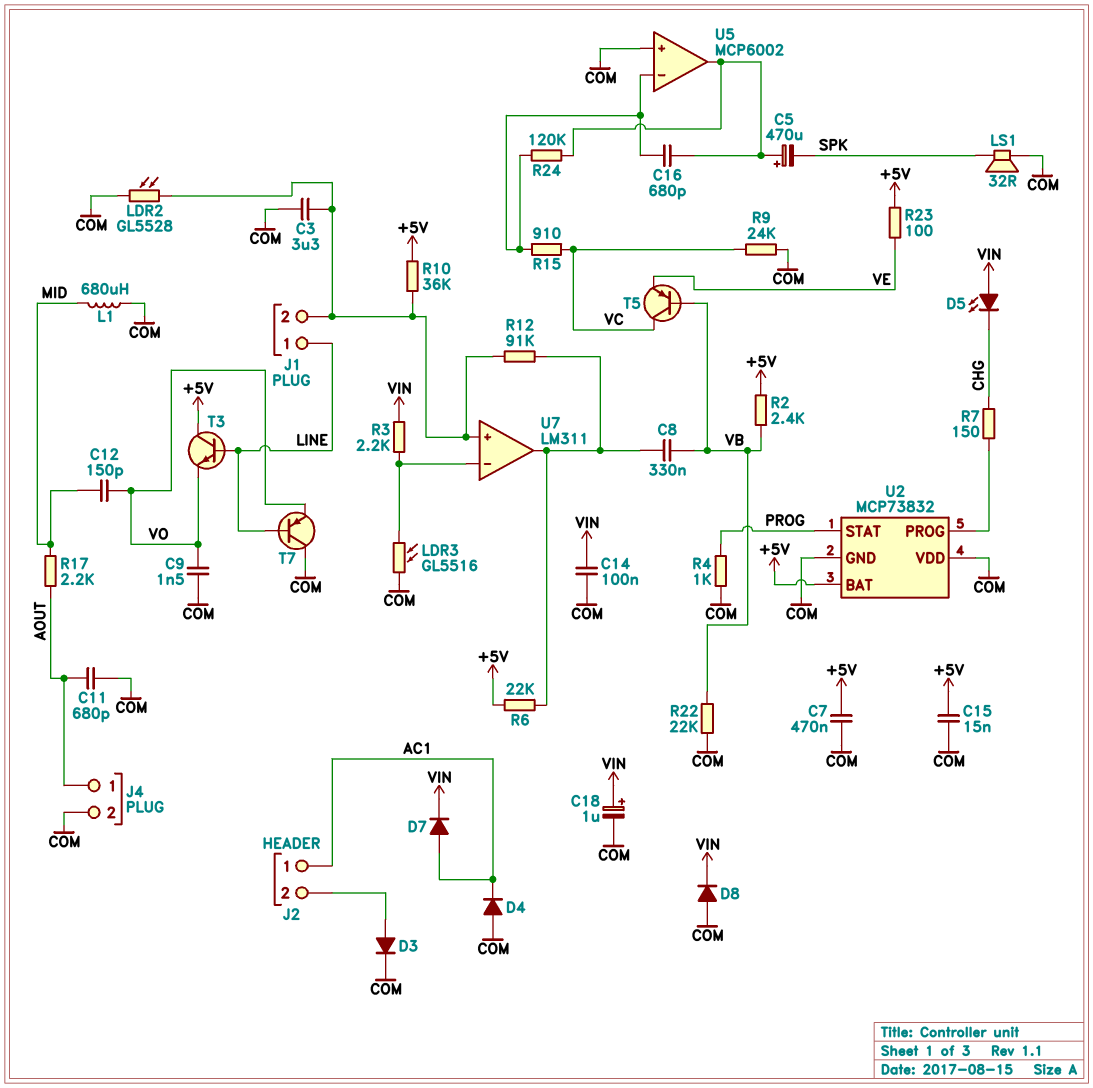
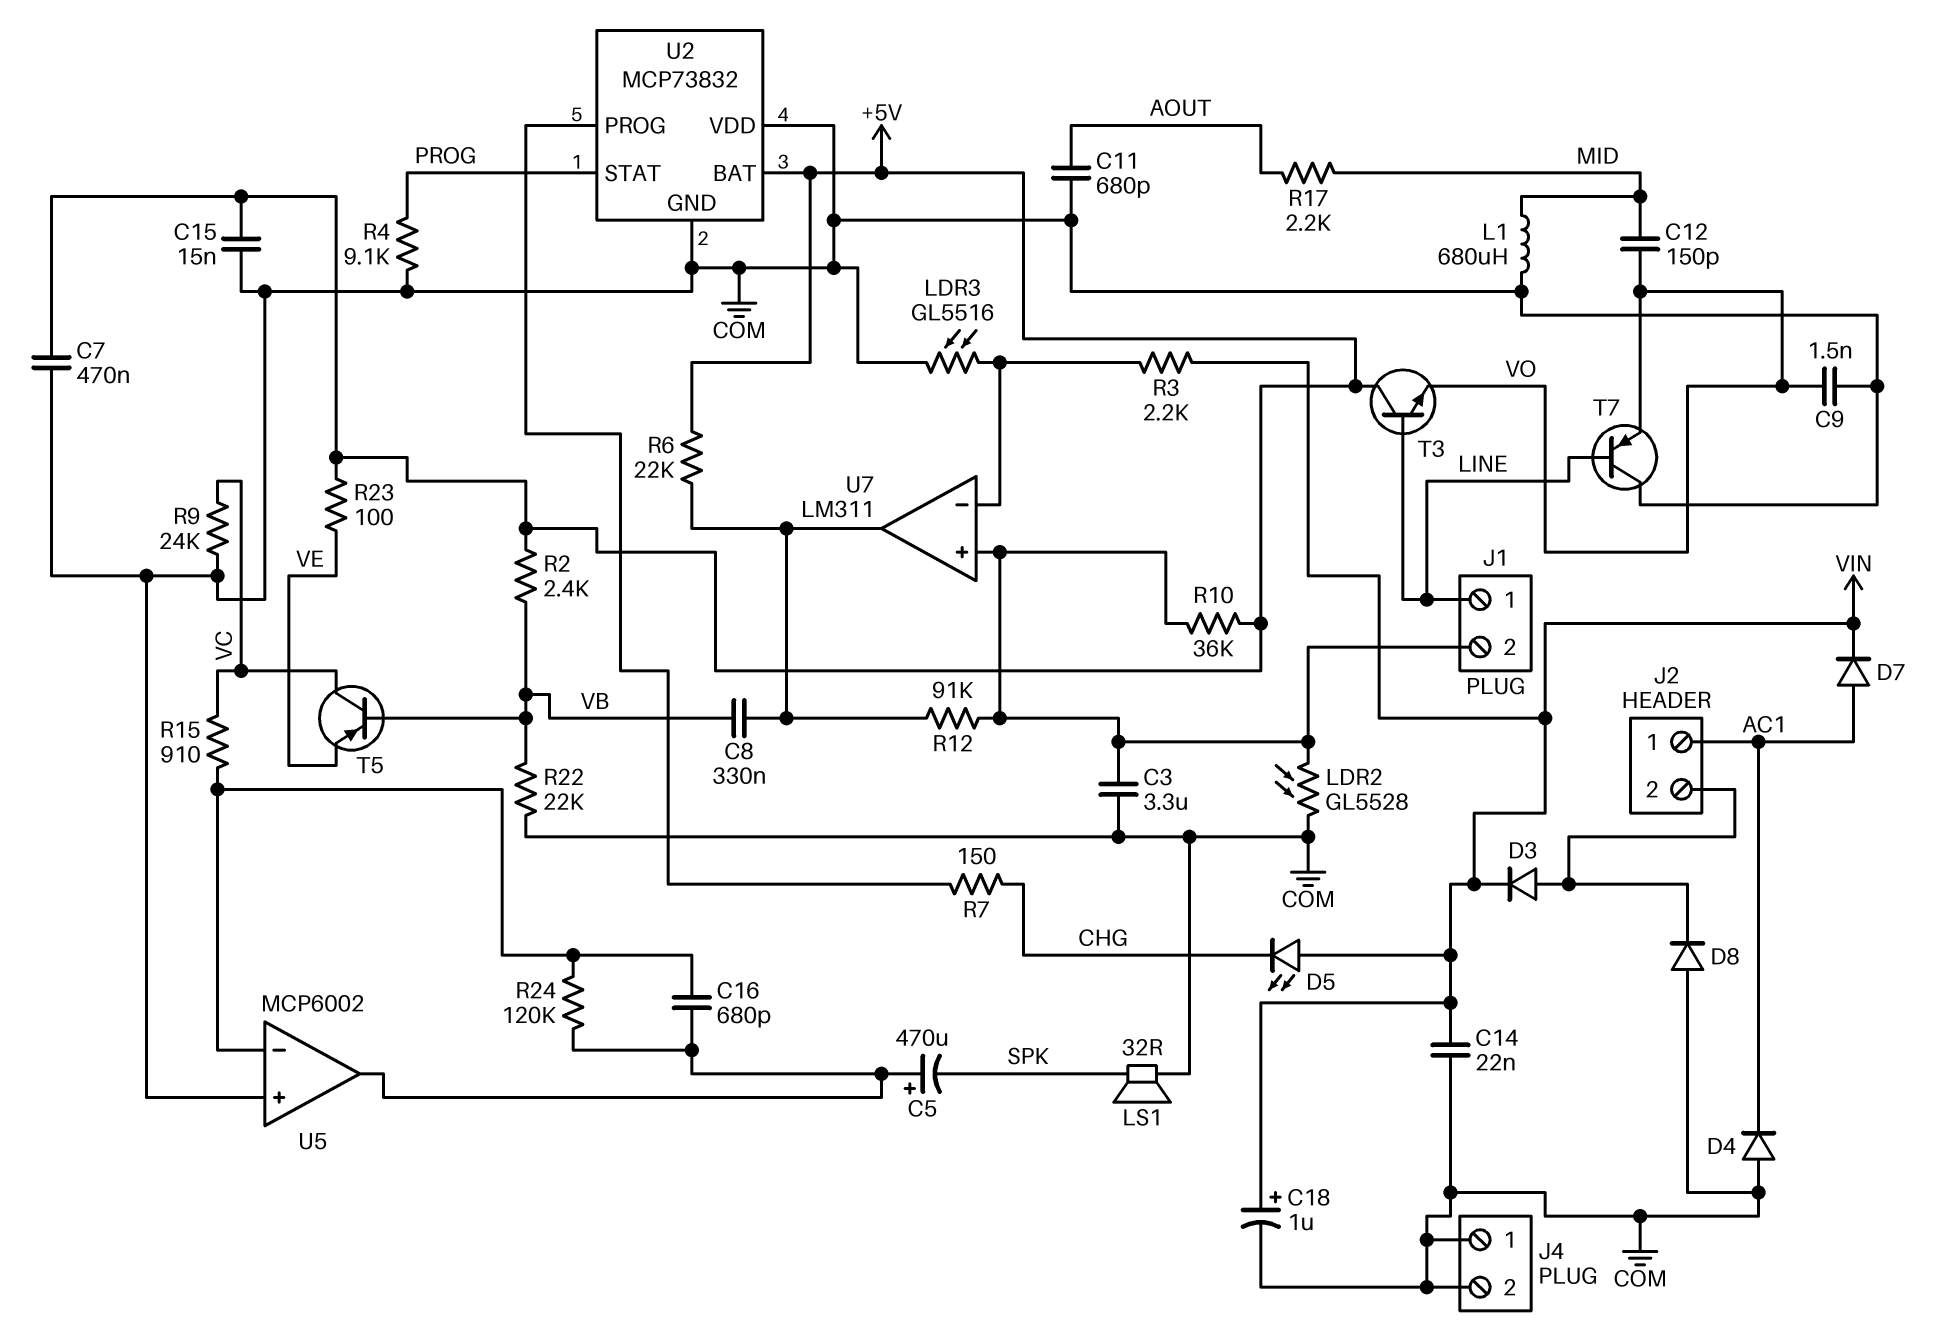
C14: 100nF (COM, VIN) -> 22nF (COM, VIN)
D3: diode (A J2/2, K COM) -> diode (A J2/2, K VIN)
D8: diode (A COM, K VIN) -> diode (A COM, K J2/2)
J4 pin 1: AOUT -> COM
R4: 1k (COM, PROG) -> 9.1k (COM, PROG)

